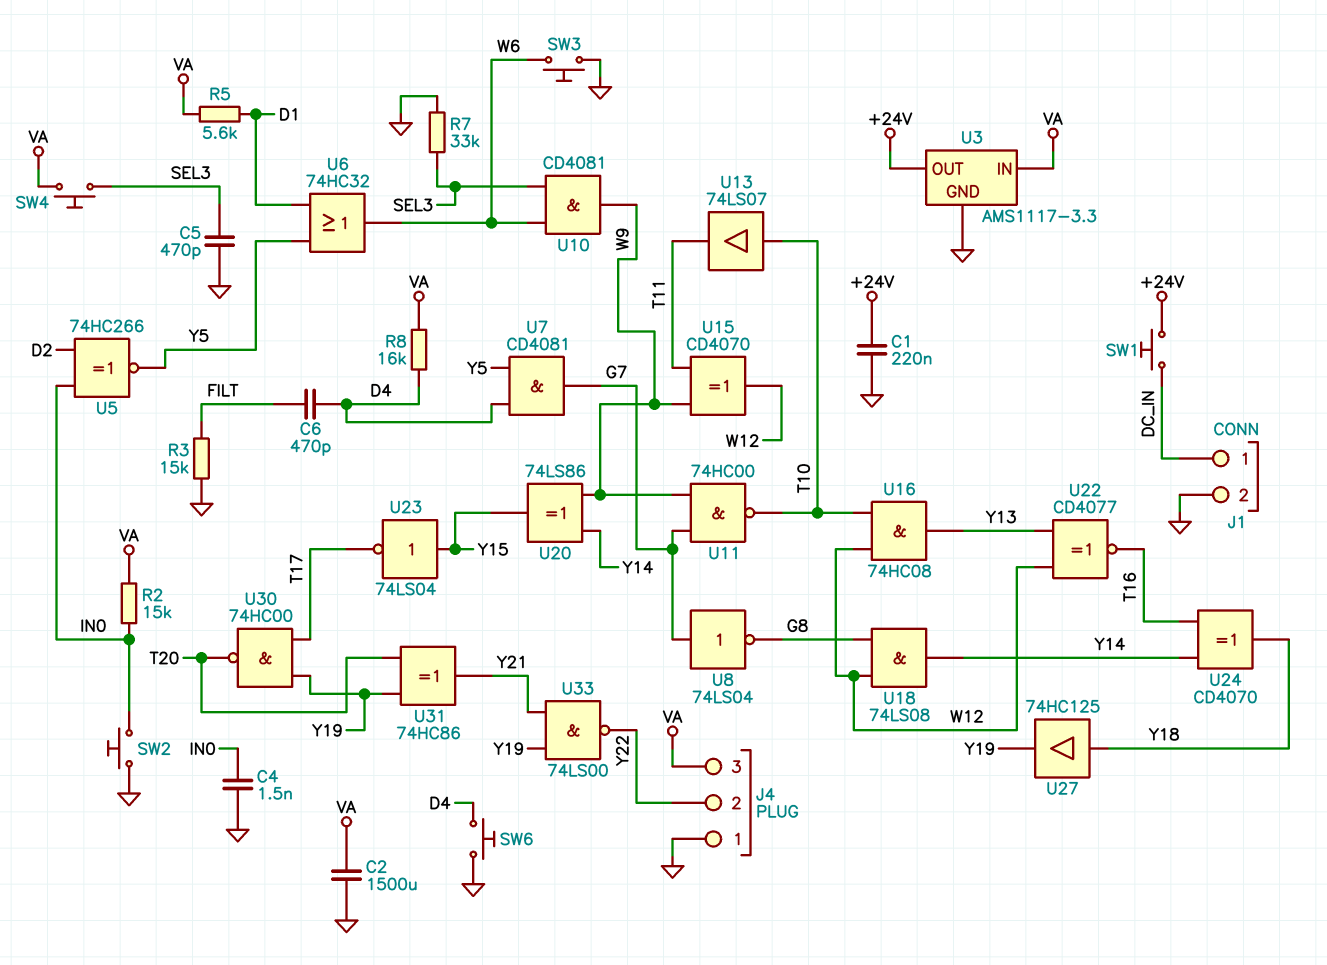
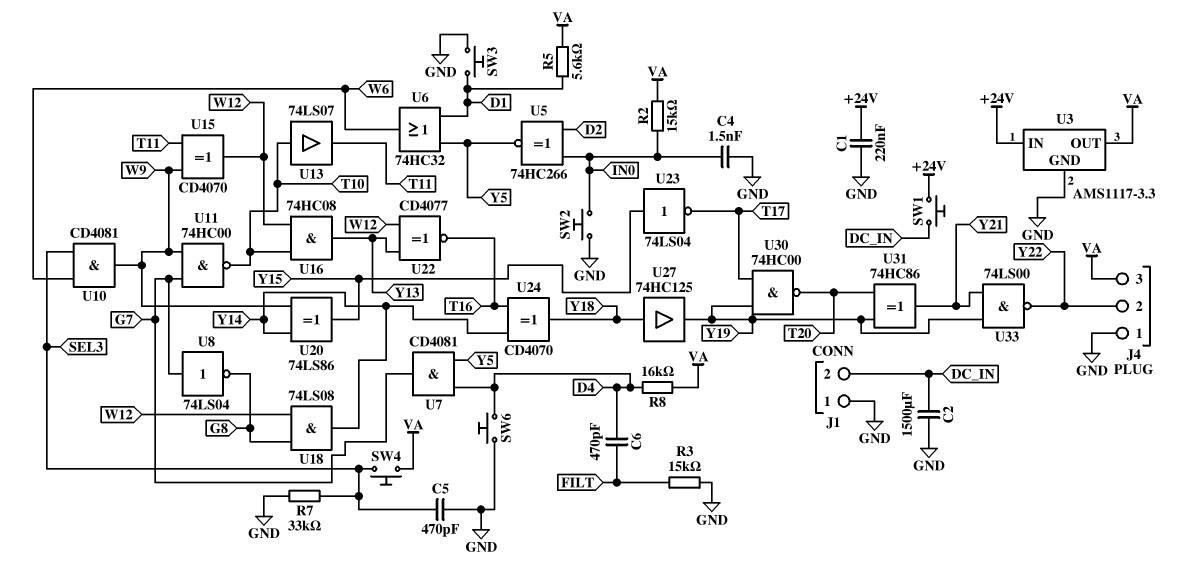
C2: 1500uF (GND, VA) -> 1500uF (DC_IN, GND)
J1 pin 1: DC_IN -> GND
J1 pin 2: GND -> DC_IN
SW3: button (GND, W6) -> button (D1, GND)
U3 pin IN: VA -> +24V
U3 pin OUT: +24V -> VA

